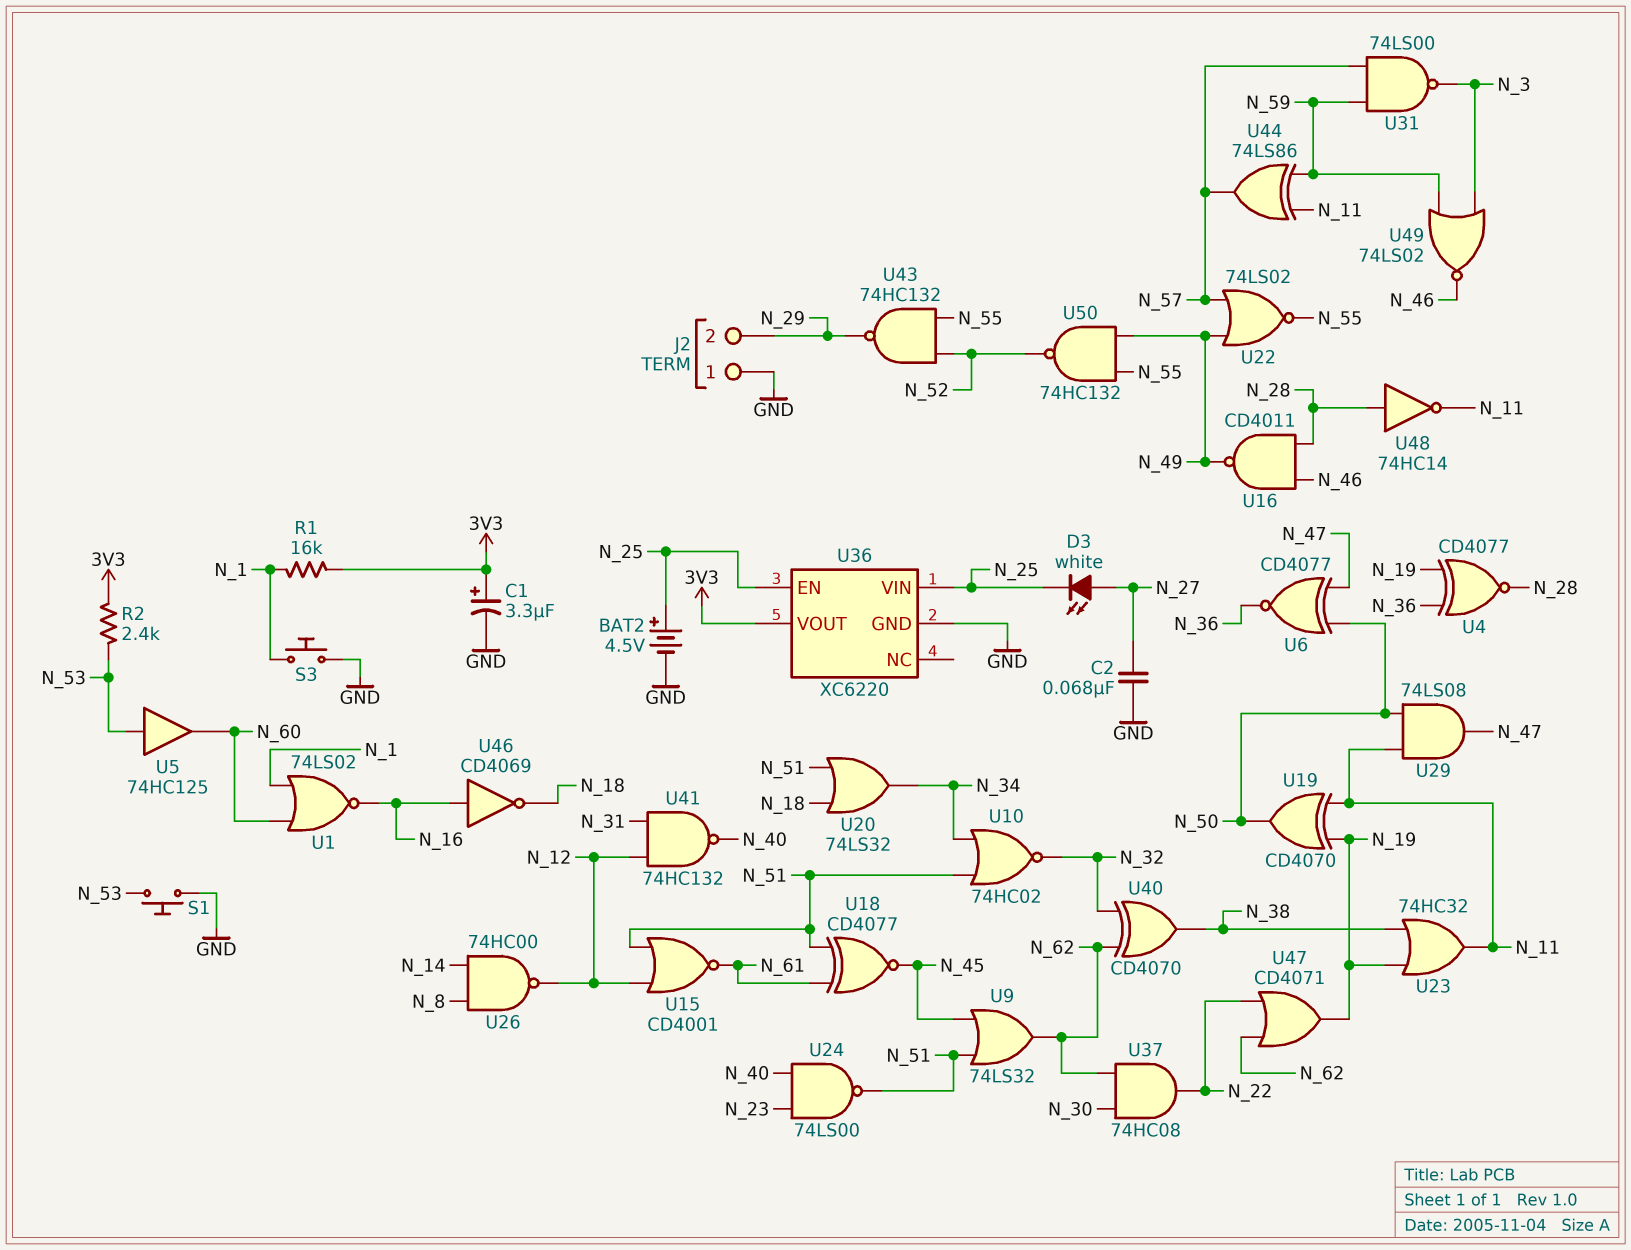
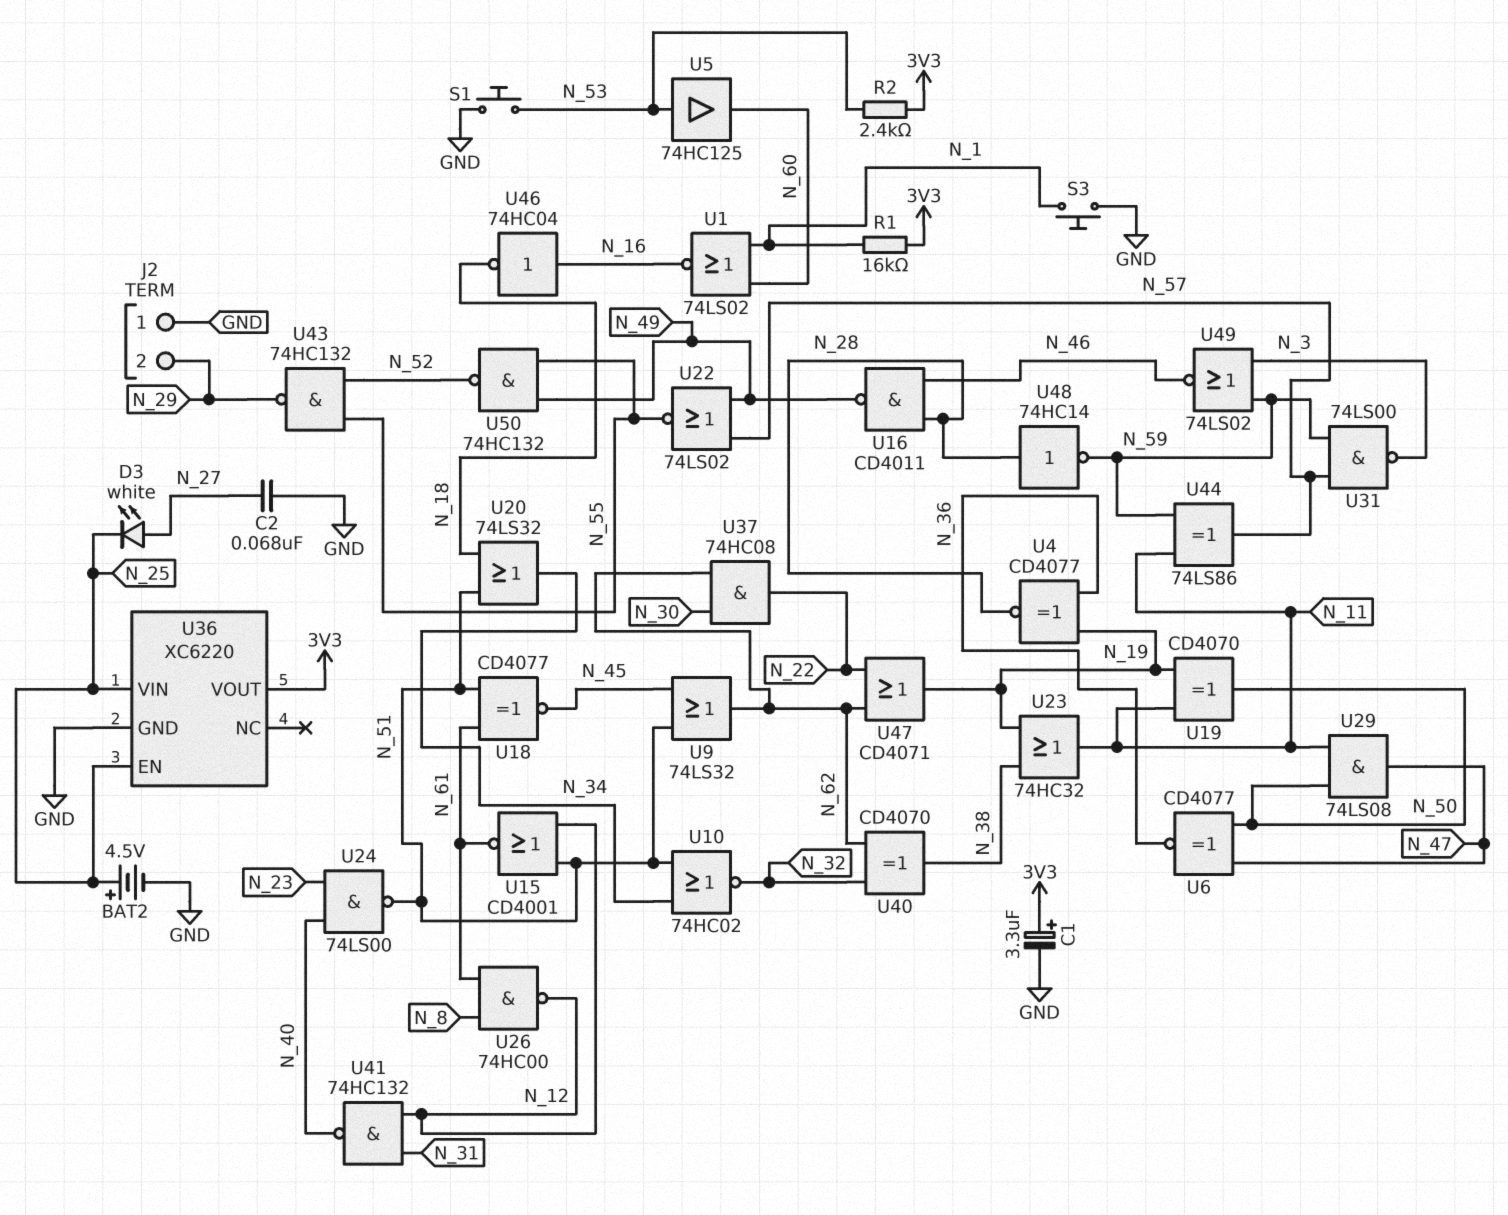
U26: NAND 74HC00 (in N_8, in N_14, out N_12) -> NAND 74HC00 (in N_8, in N_61, out N_12)
U46: NOT CD4069 (in N_16, out N_18) -> NOT 74HC04 (in N_16, out N_18)
U48: NOT 74HC14 (in N_28, out N_11) -> NOT 74HC14 (in N_28, out N_59)

